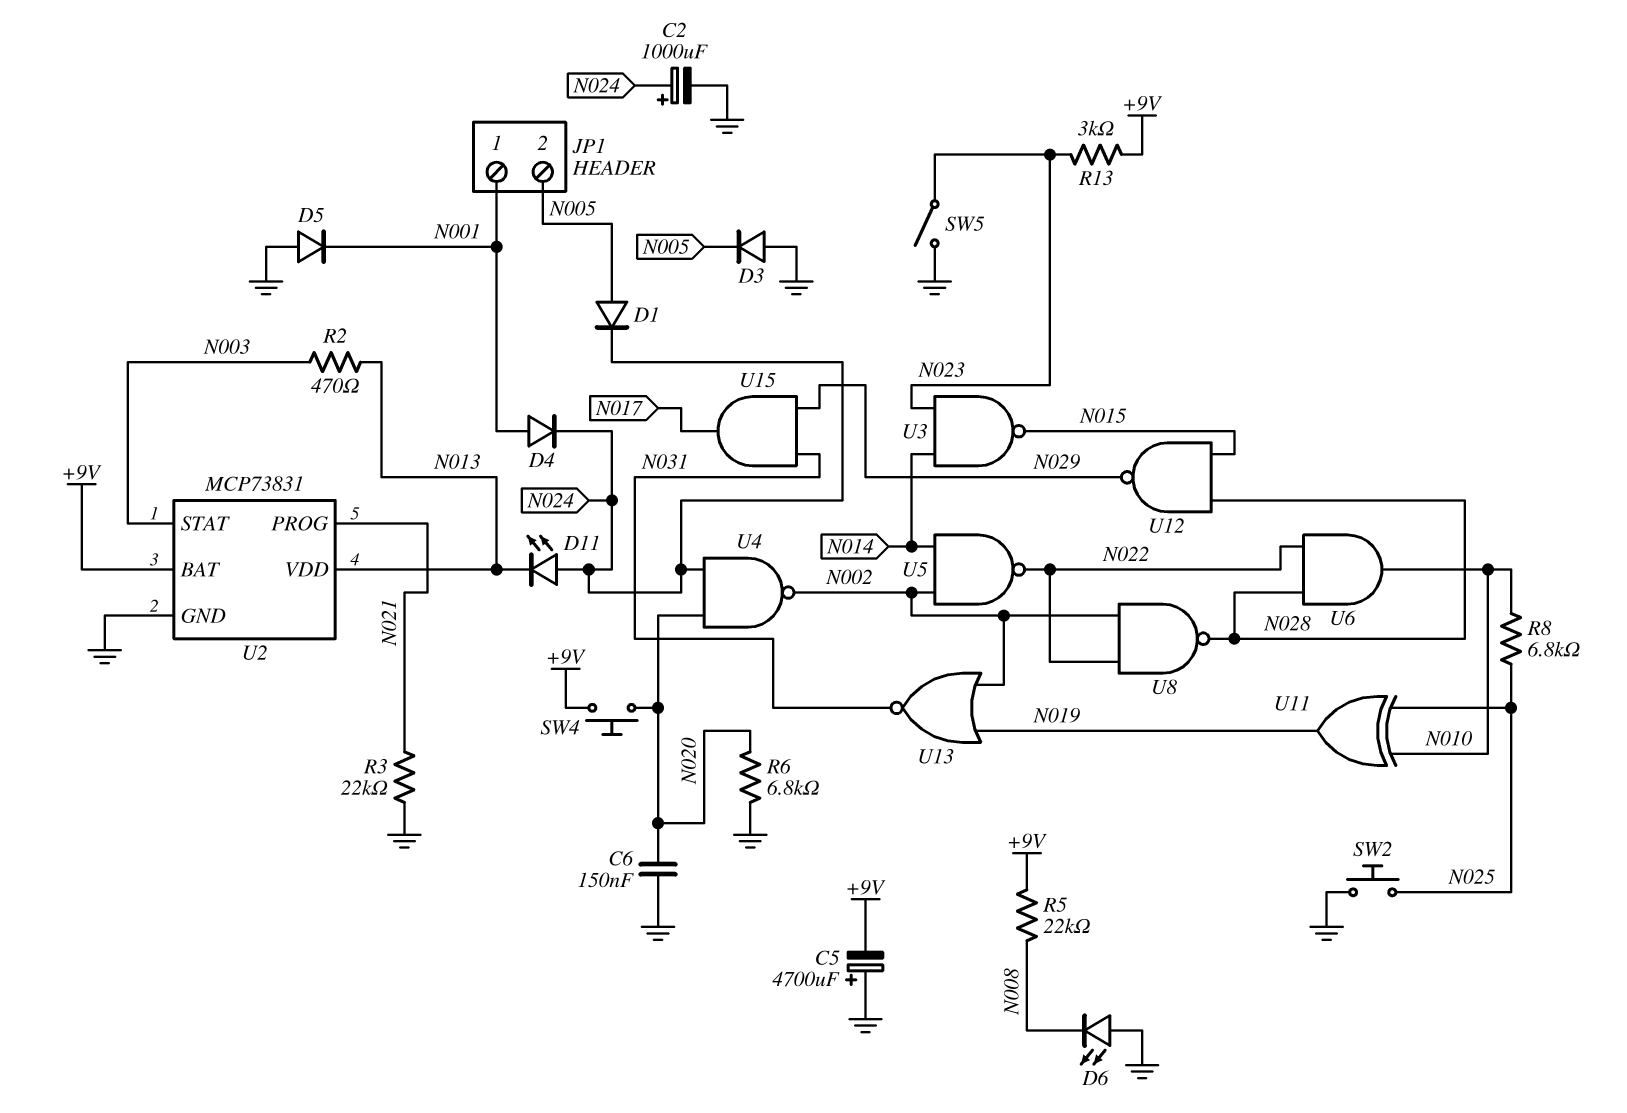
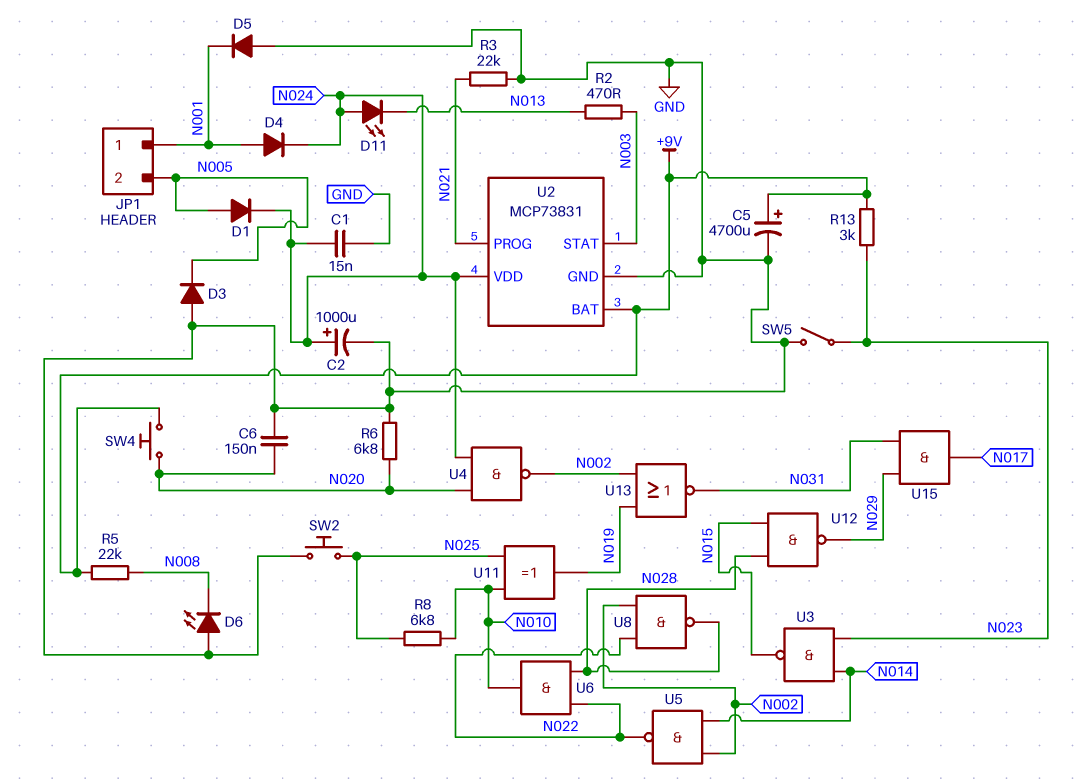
C1: none -> 15nF (GND, N024)
C5: 4700uF (plus GND, minus +9V) -> 4700uF (plus +9V, minus GND)
U2 pin VDD: N013 -> N024

